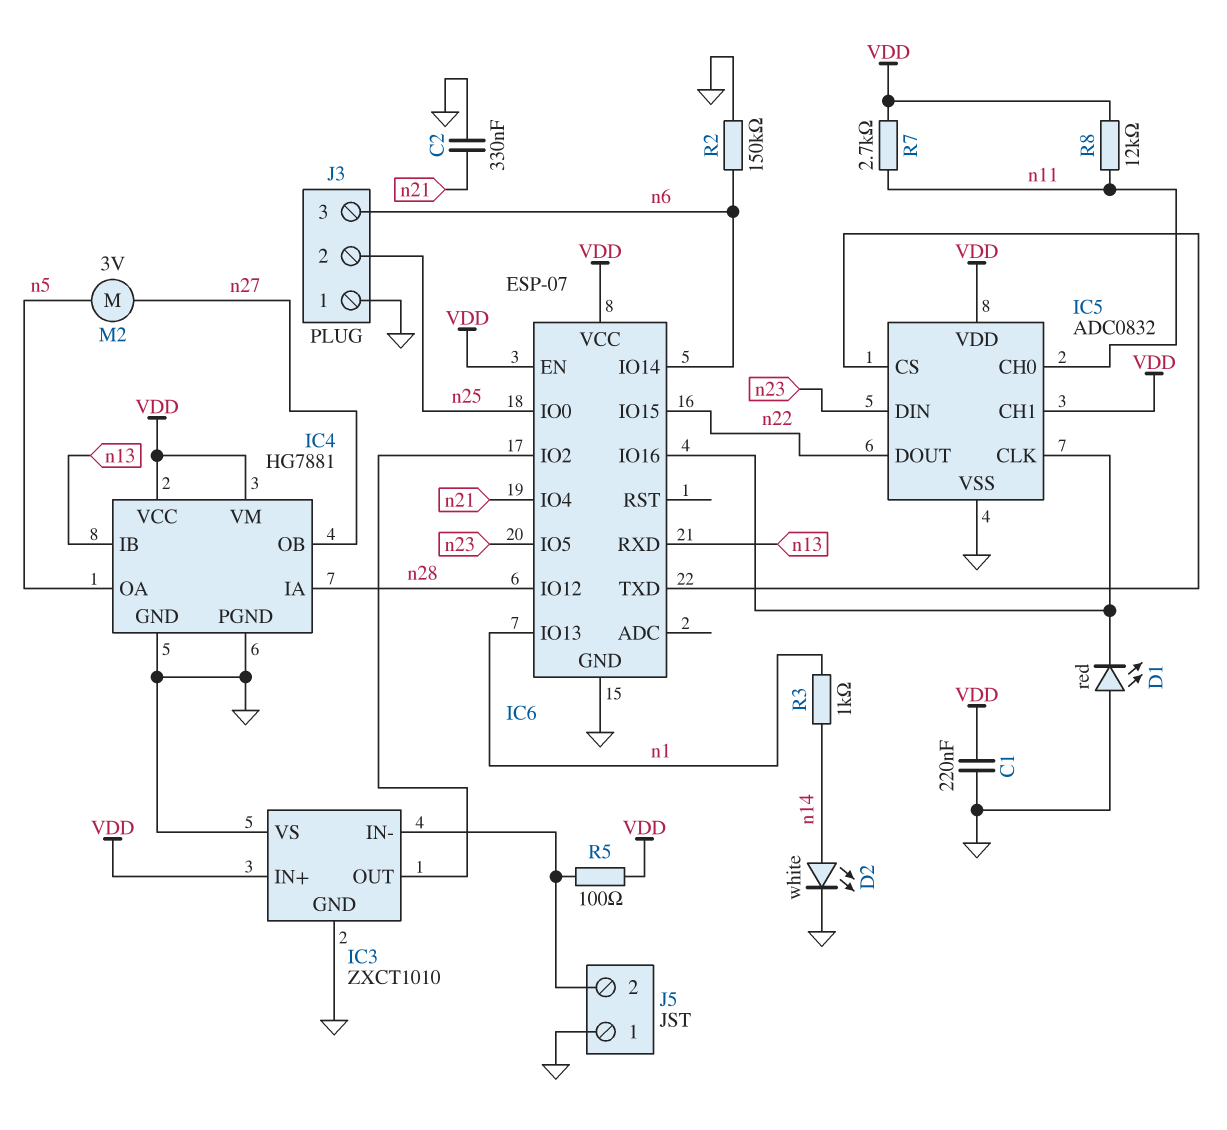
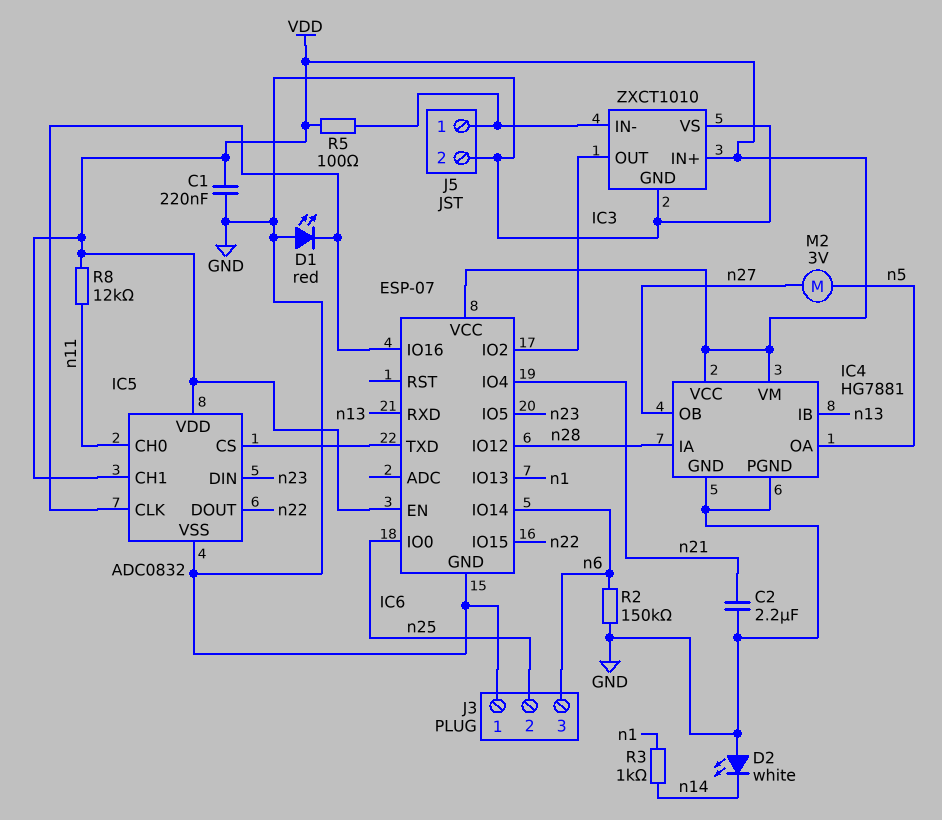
C2: 330nF (GND, n21) -> 2.2uF (GND, n21)
D2: LED white (A n14, K GND) -> LED white (A GND, K n14)
J5 pin 1: GND -> IC3/IN-
J5 pin 2: IC3/IN- -> GND
R7: 2.7k (VDD, n11) -> none

